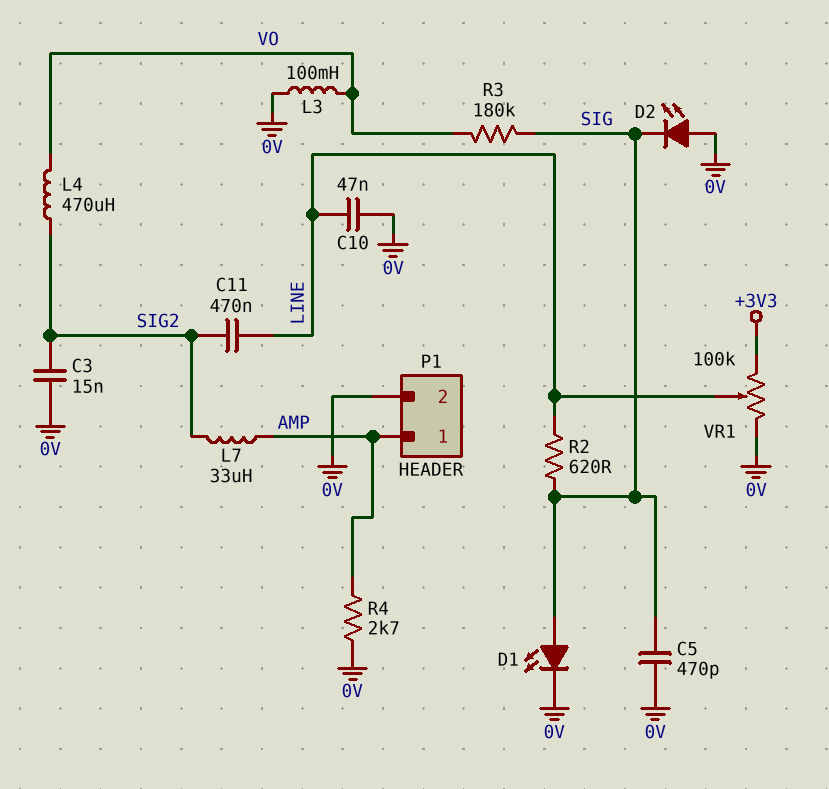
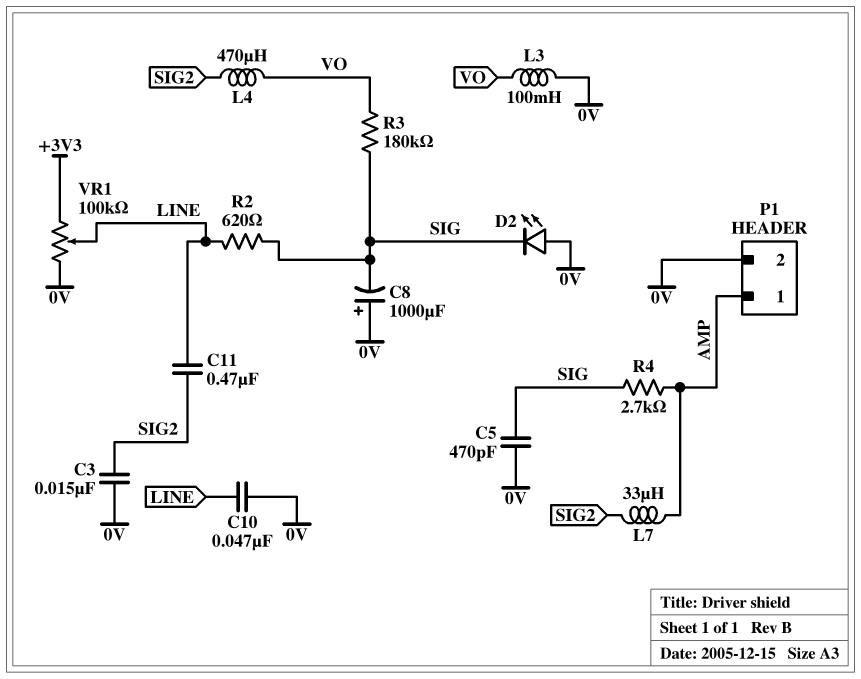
C8: none -> 1000uF (plus 0V, minus SIG)
D1: LED (A SIG, K 0V) -> none
R4: 2.7k (0V, AMP) -> 2.7k (AMP, SIG)

